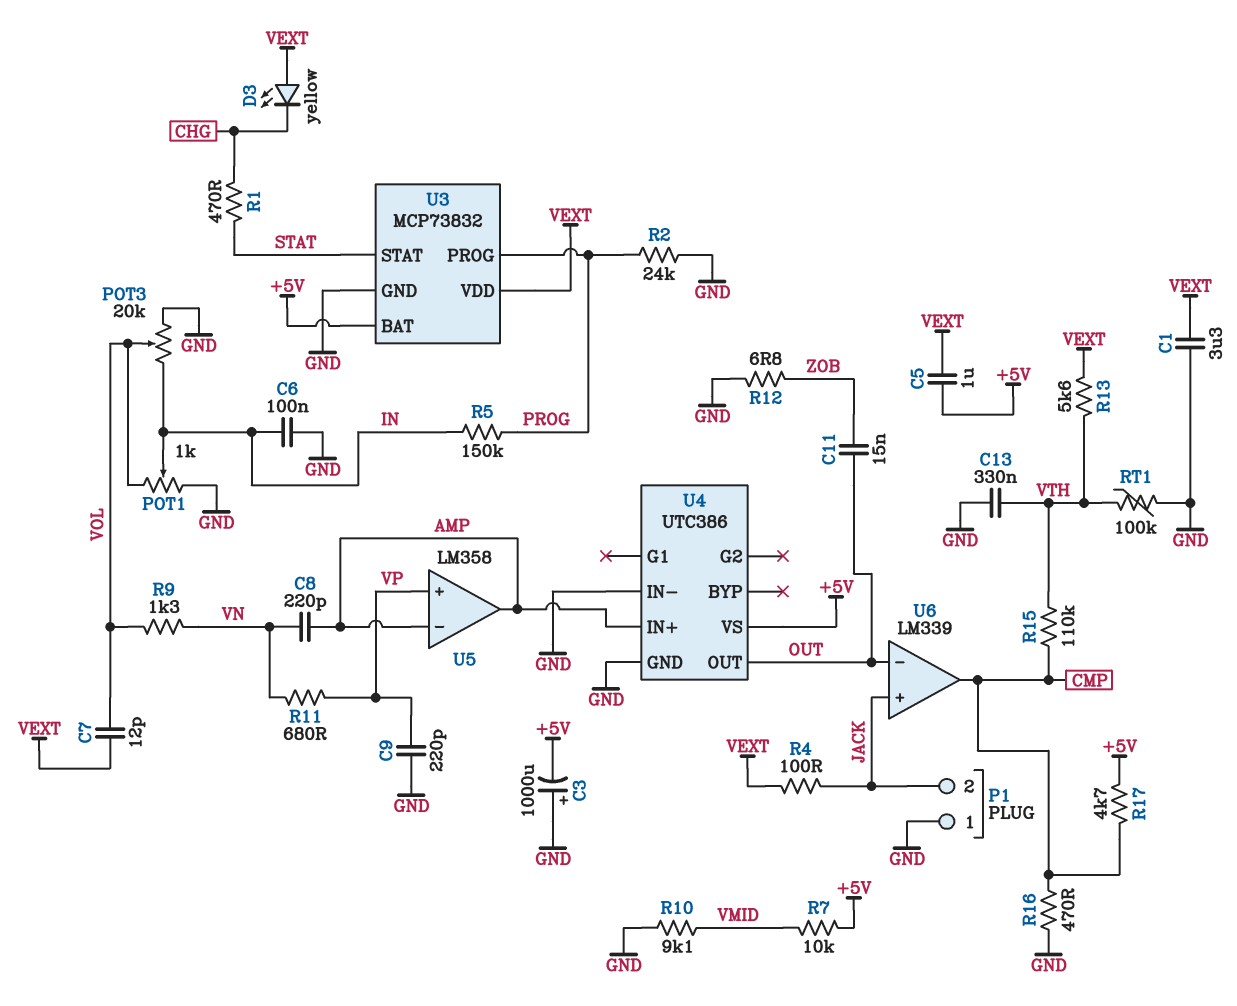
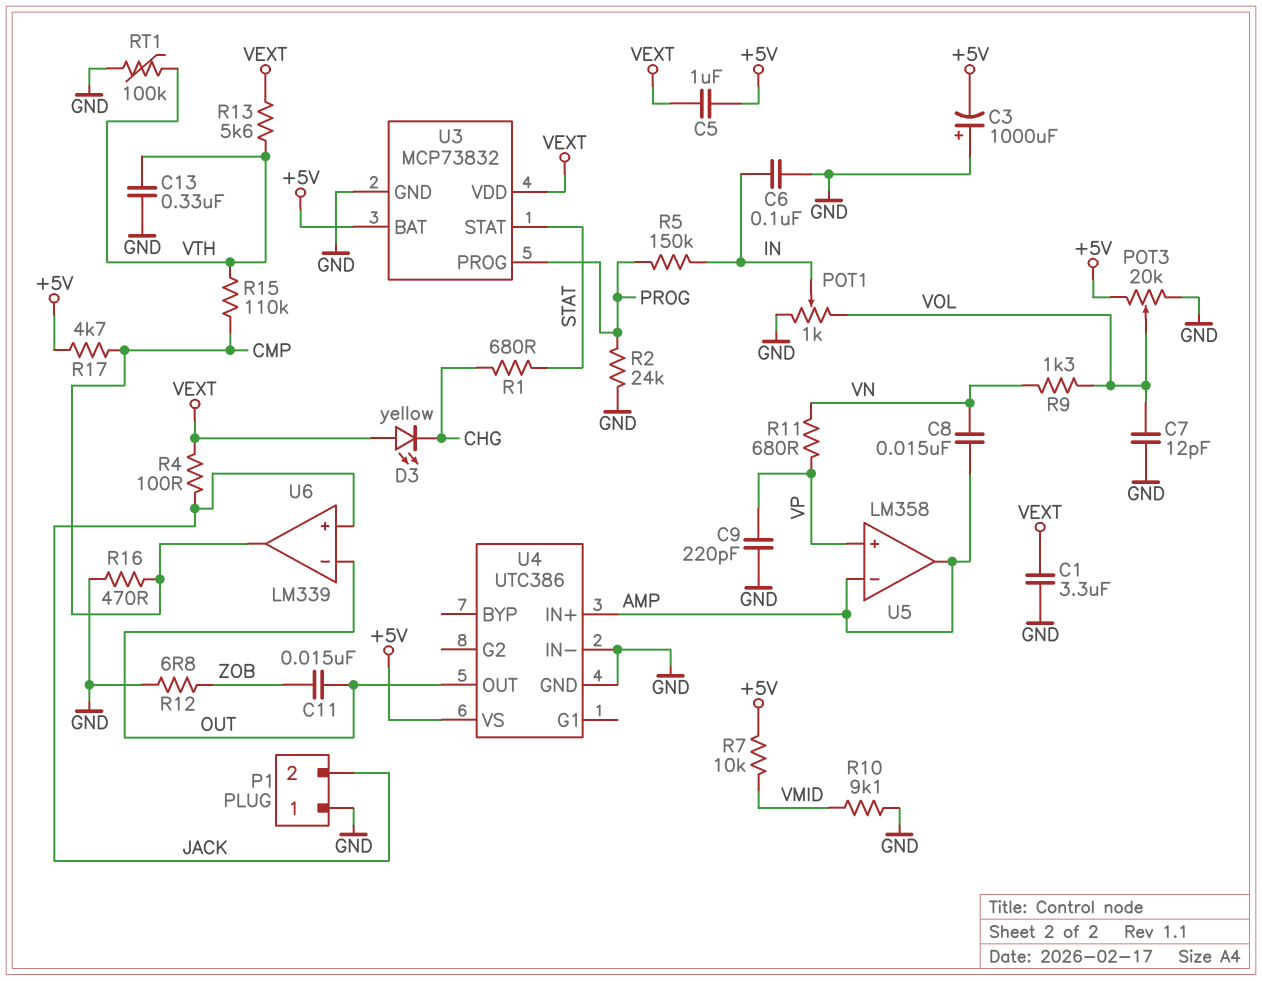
C7: 12pF (VEXT, VOL) -> 12pF (GND, VOL)
C8: 220pF (AMP, VN) -> 15nF (AMP, VN)
POT3: 20k (GND, IN, wiper VOL) -> 20k (+5V, GND, wiper VOL)
R1: 470 (CHG, STAT) -> 680 (CHG, STAT)

